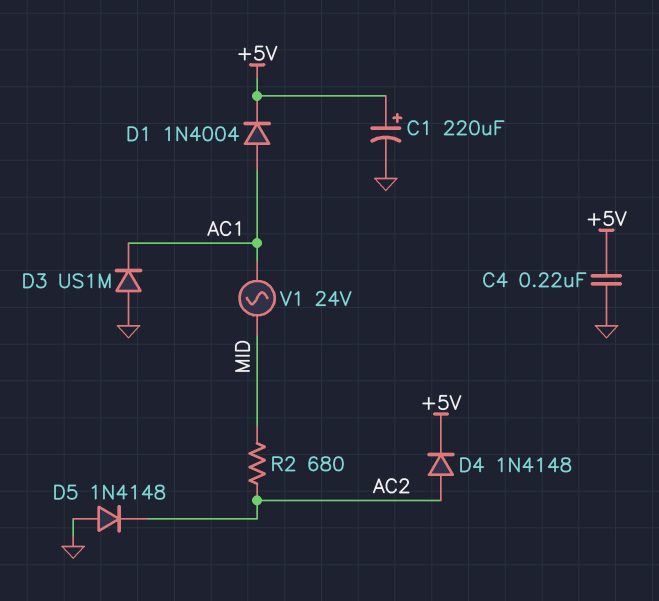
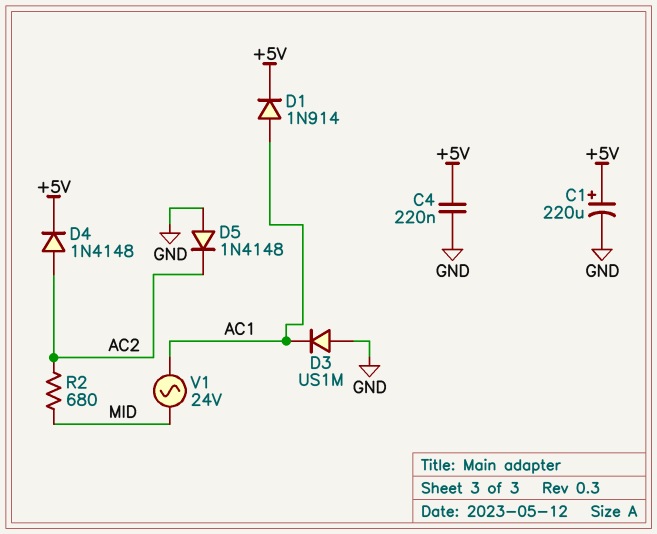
D1: diode 1N4004 (A AC1, K +5V) -> diode 1N914 (A AC1, K +5V)

